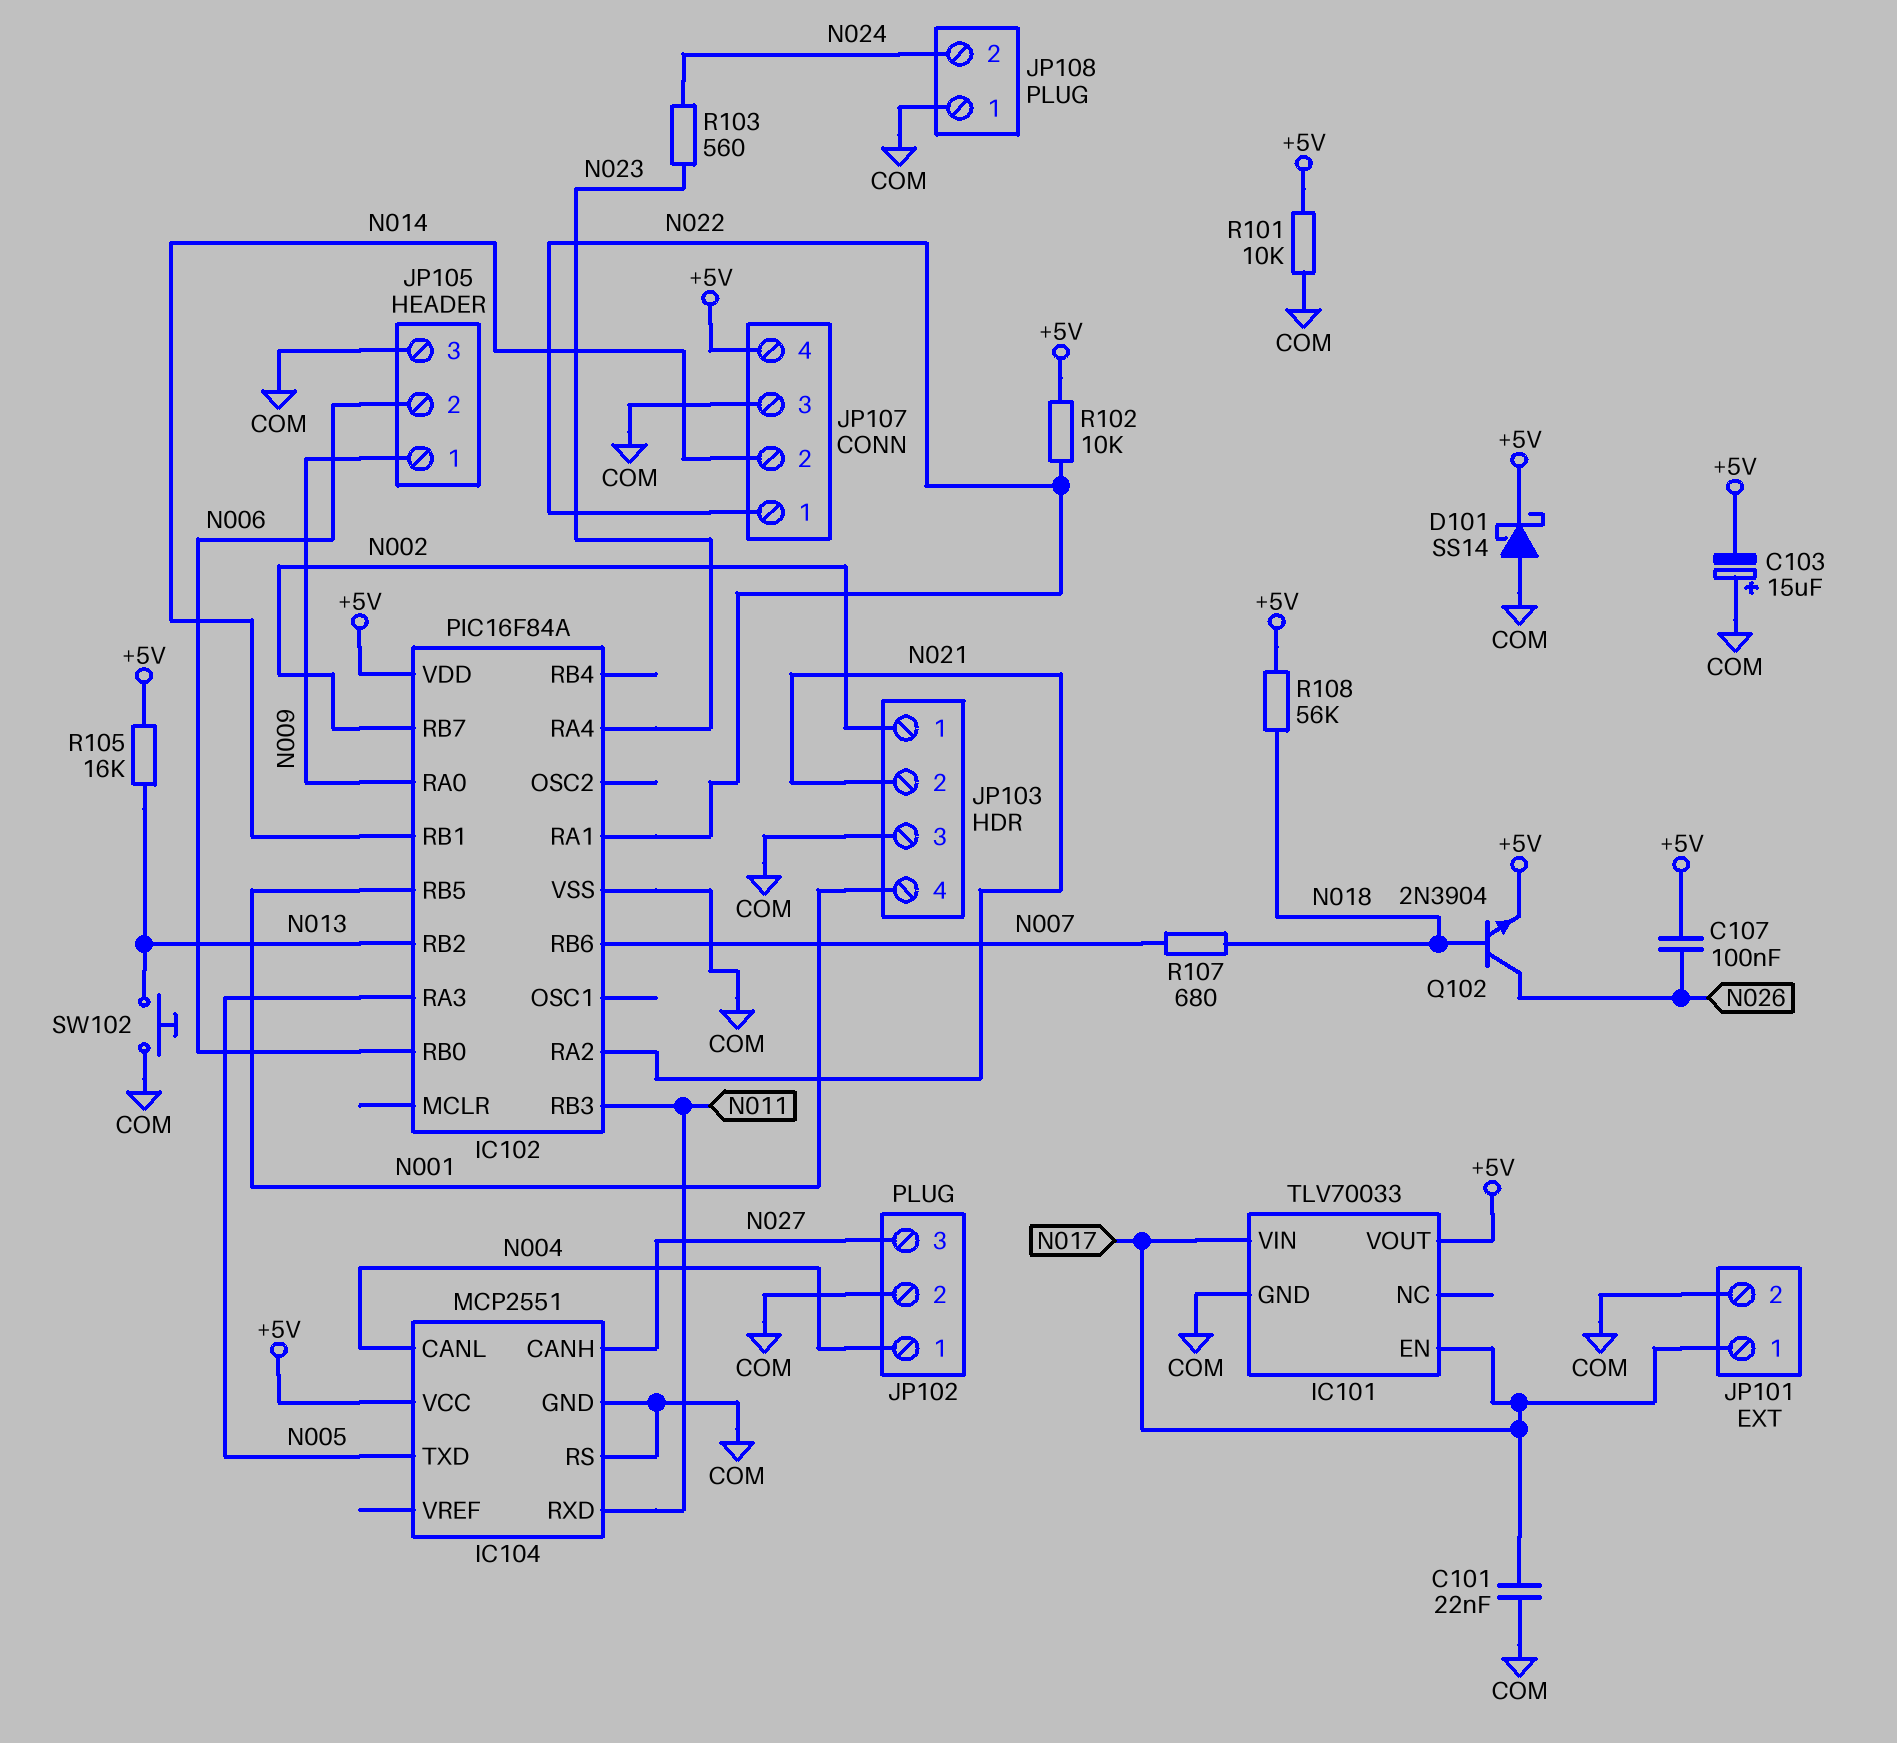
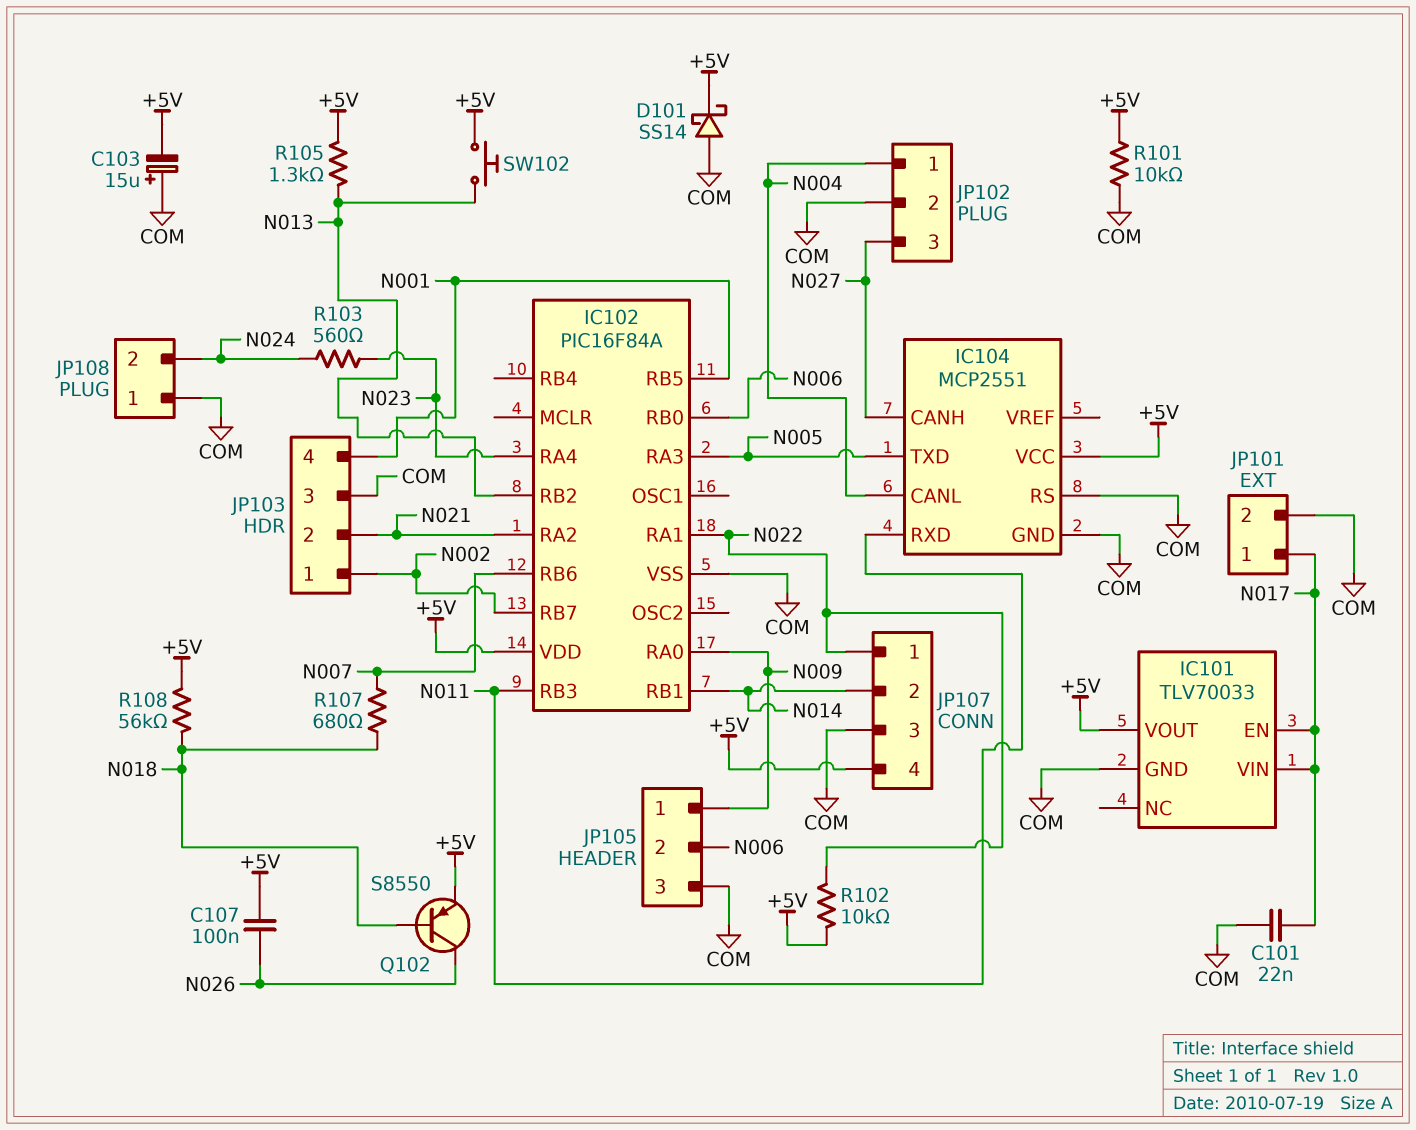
Q102: NPN 2N3904 (B N018, C N026, E +5V) -> PNP S8550 (B N018, C N026, E +5V)
R105: 16k (+5V, N013) -> 1.3k (+5V, N013)
SW102: button (COM, N013) -> button (+5V, N013)

